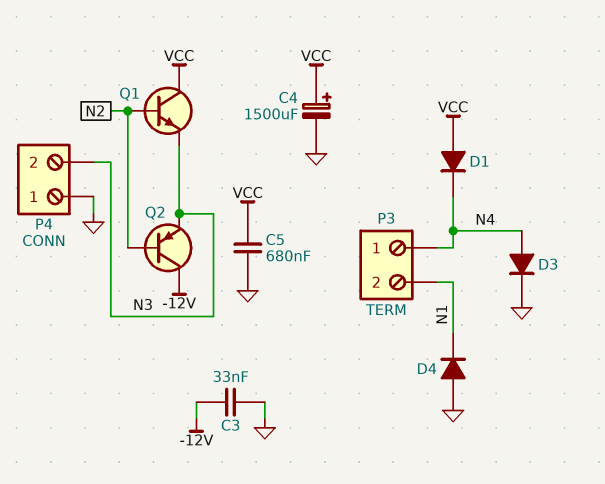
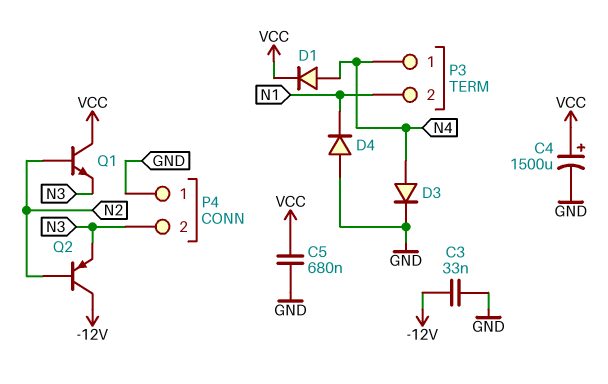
D1: diode (A VCC, K N4) -> diode (A N4, K VCC)

